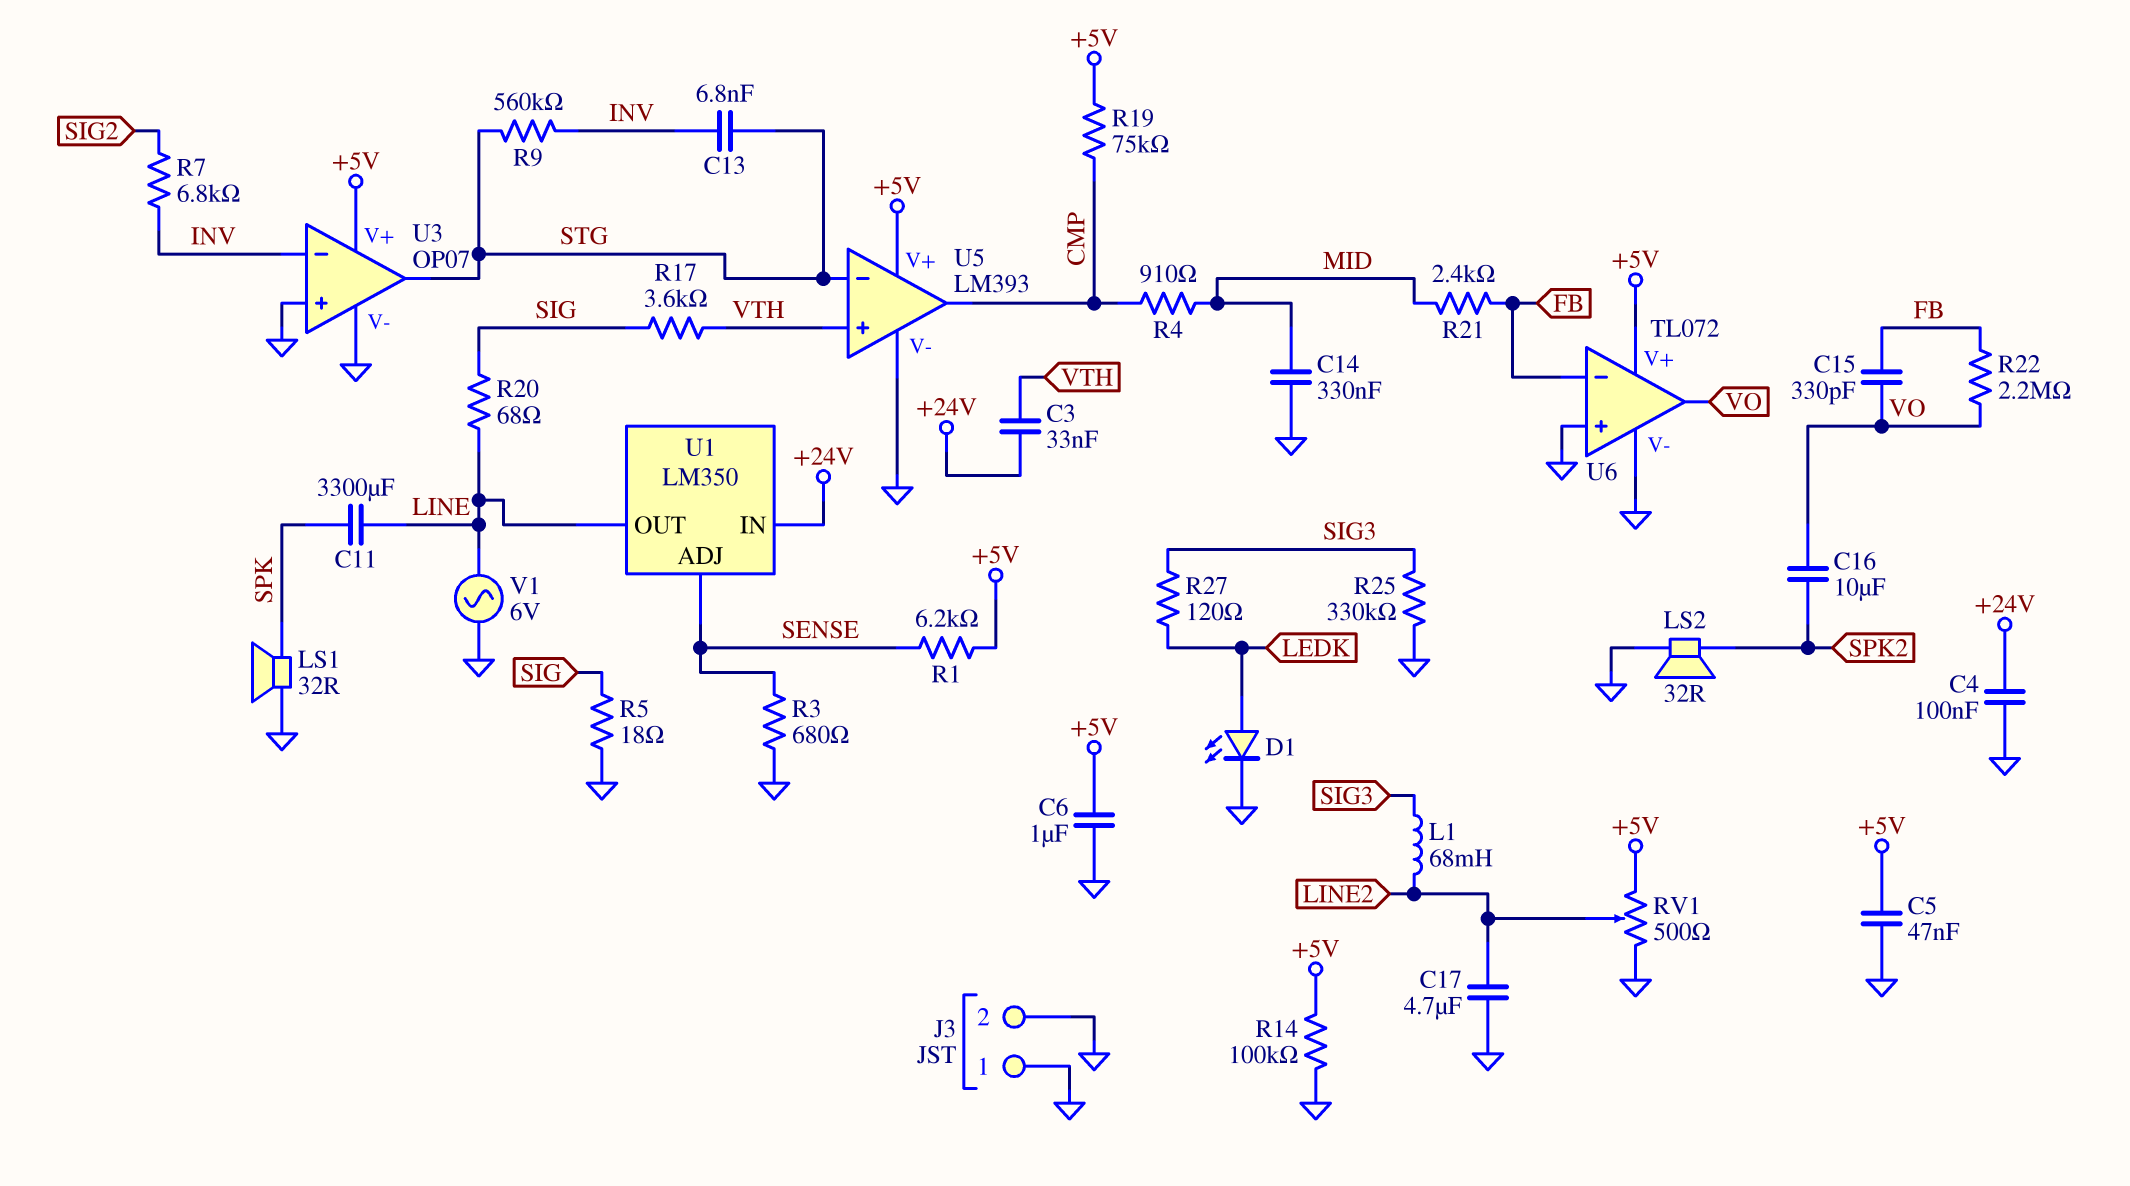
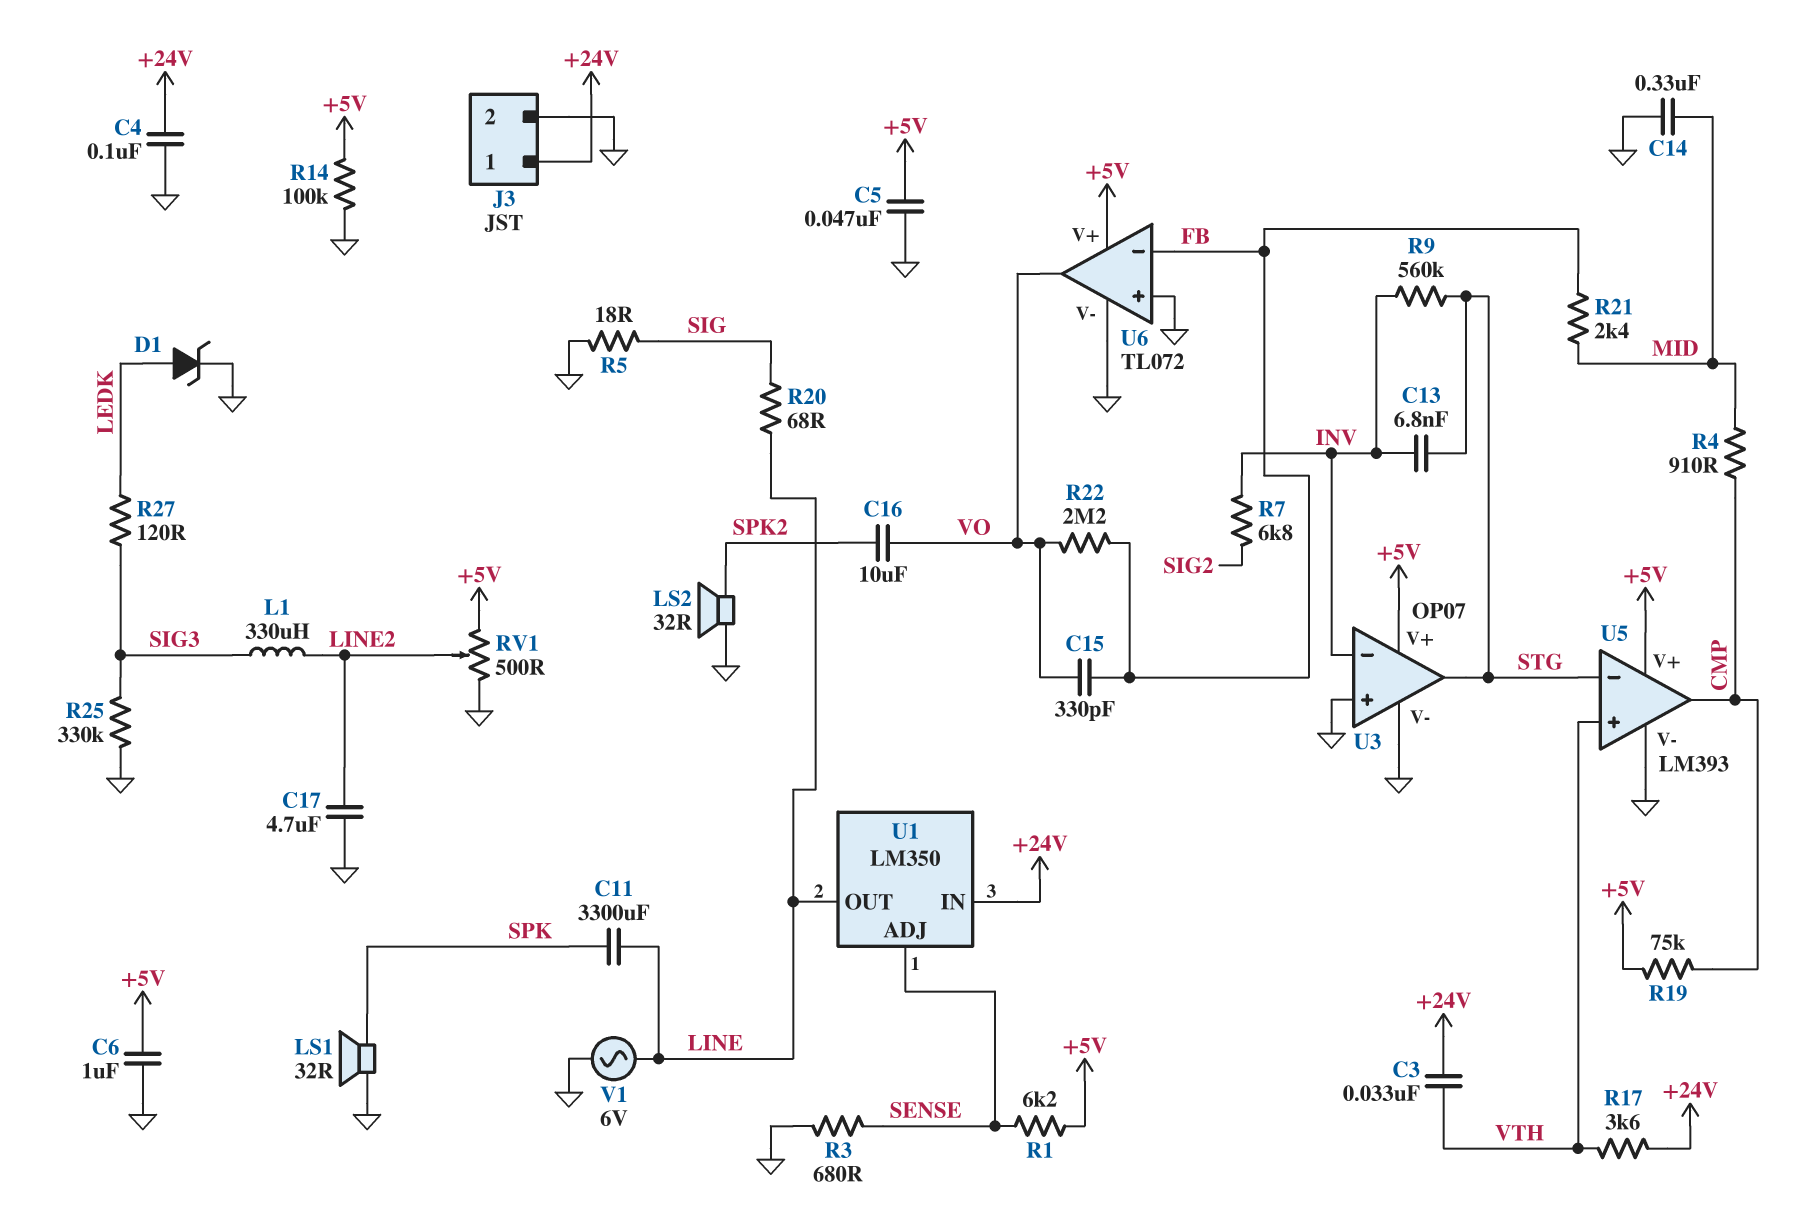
D1: LED (A LEDK, K GND) -> zener (A LEDK, K GND)
J3 pin 1: GND -> +24V
L1: 68mH (LINE2, SIG3) -> 330uH (LINE2, SIG3)
R17: 3.6k (SIG, VTH) -> 3.6k (+24V, VTH)

